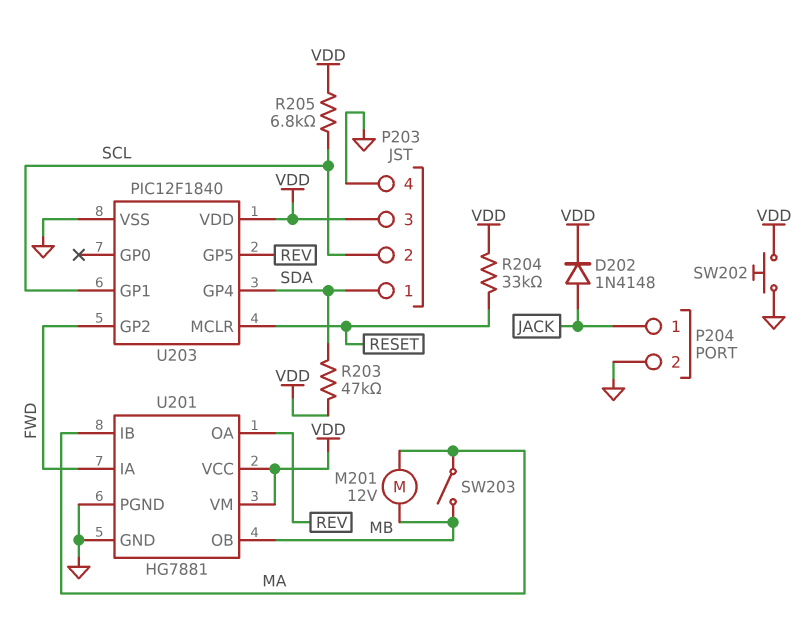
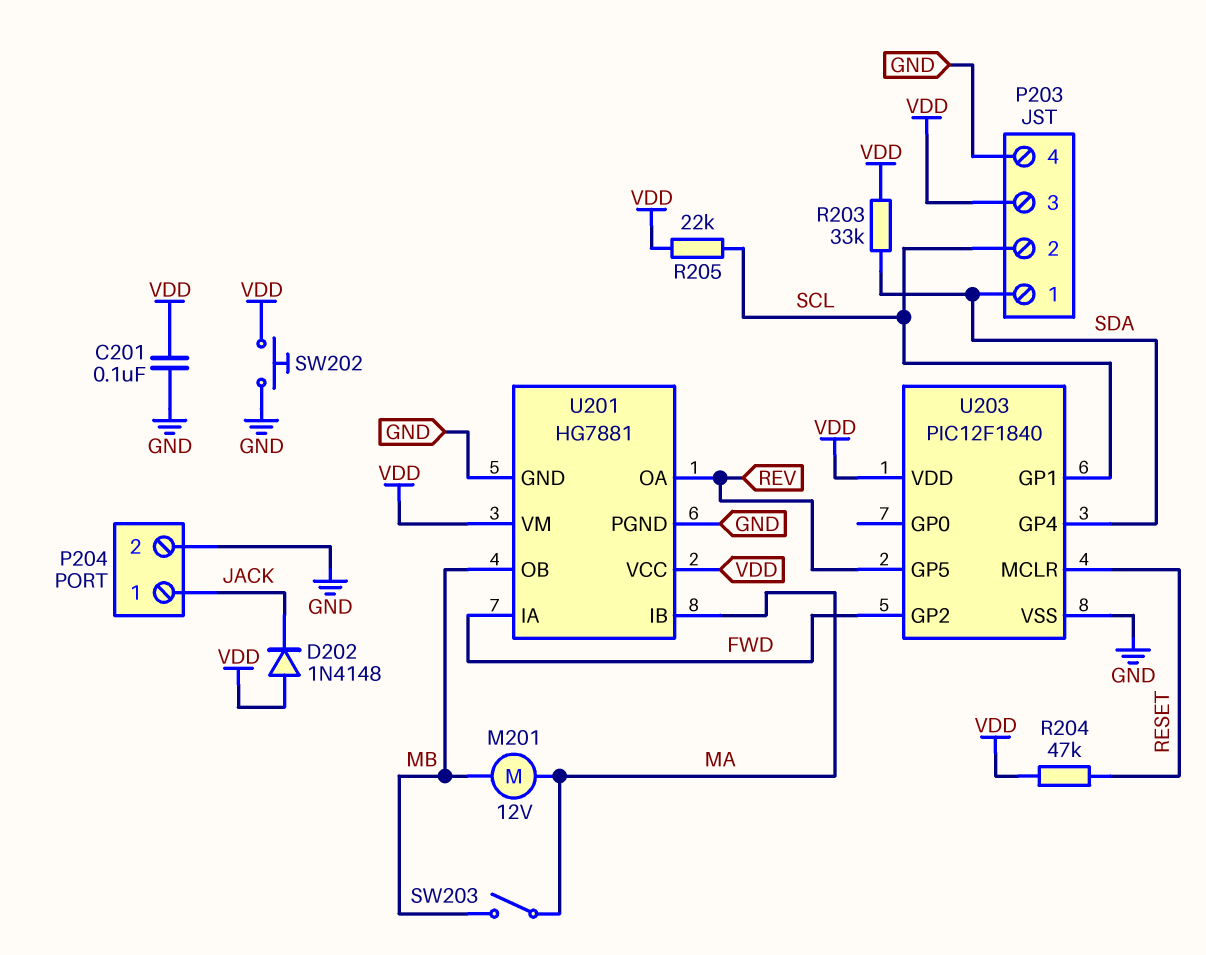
C201: none -> 100nF (GND, VDD)
D202: diode 1N4148 (A JACK, K VDD) -> diode 1N4148 (A VDD, K JACK)
R203: 47k (SDA, VDD) -> 33k (SDA, VDD)
R204: 33k (RESET, VDD) -> 47k (RESET, VDD)
R205: 6.8k (SCL, VDD) -> 22k (SCL, VDD)

